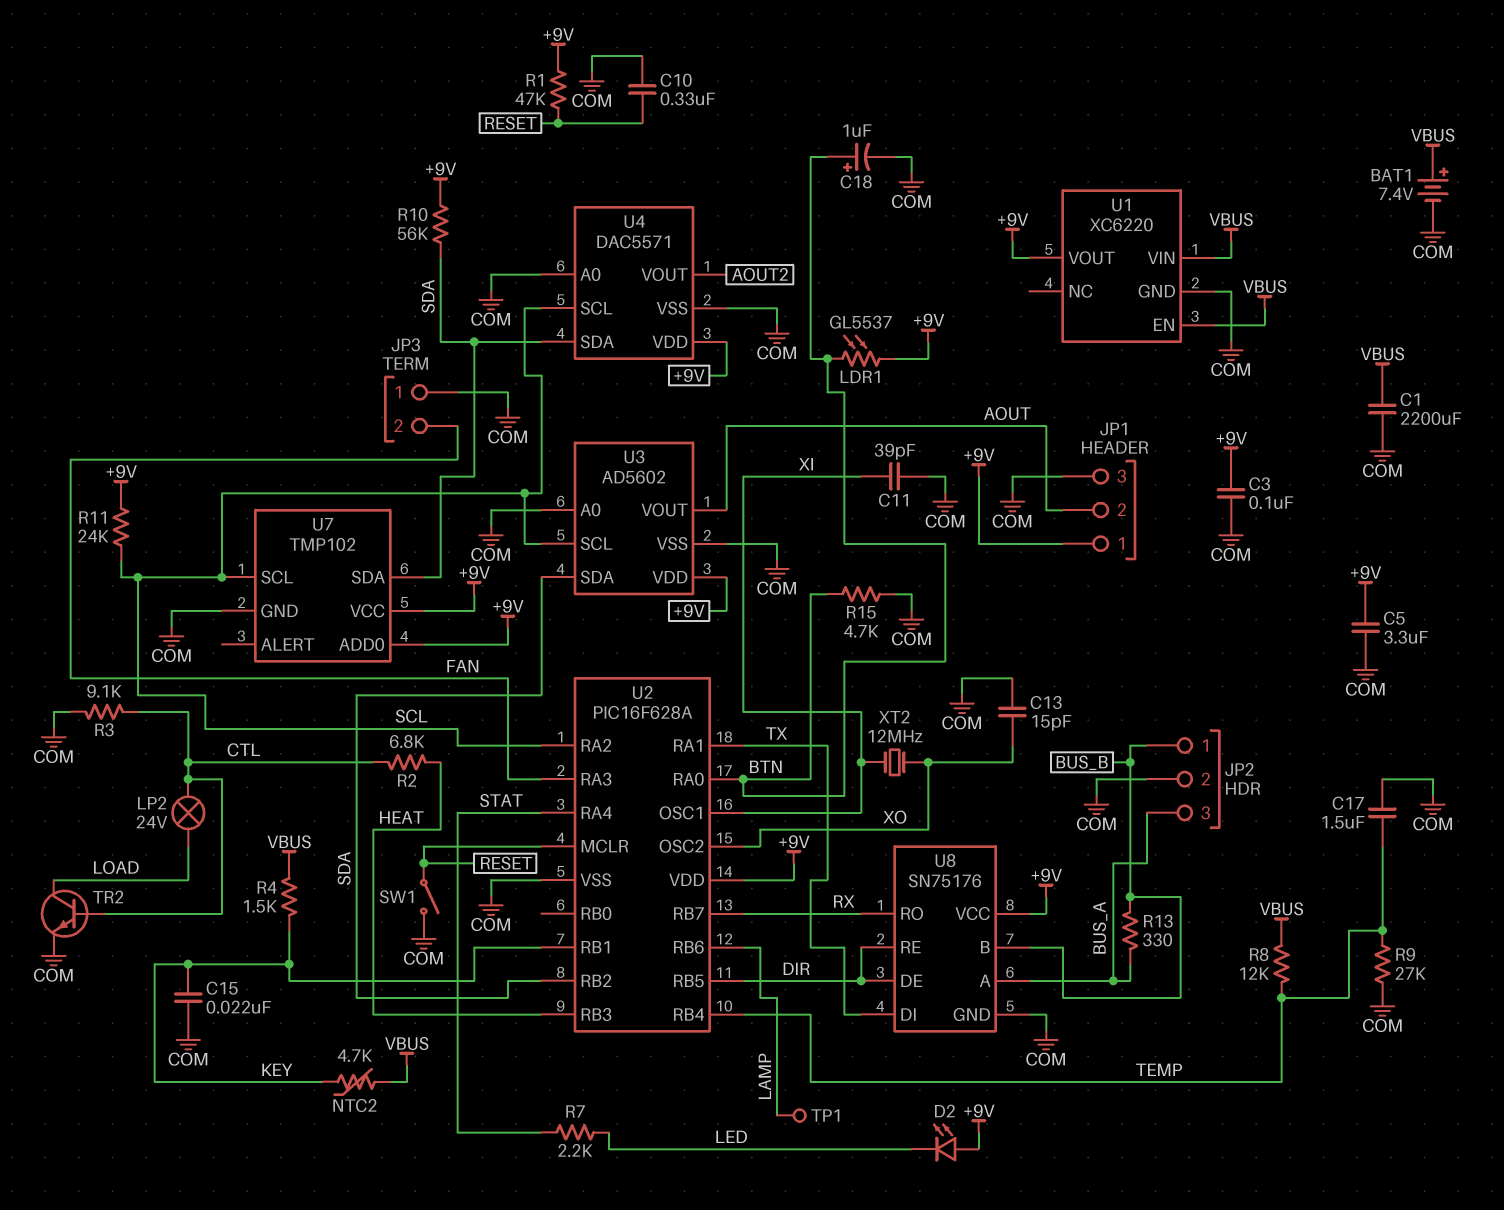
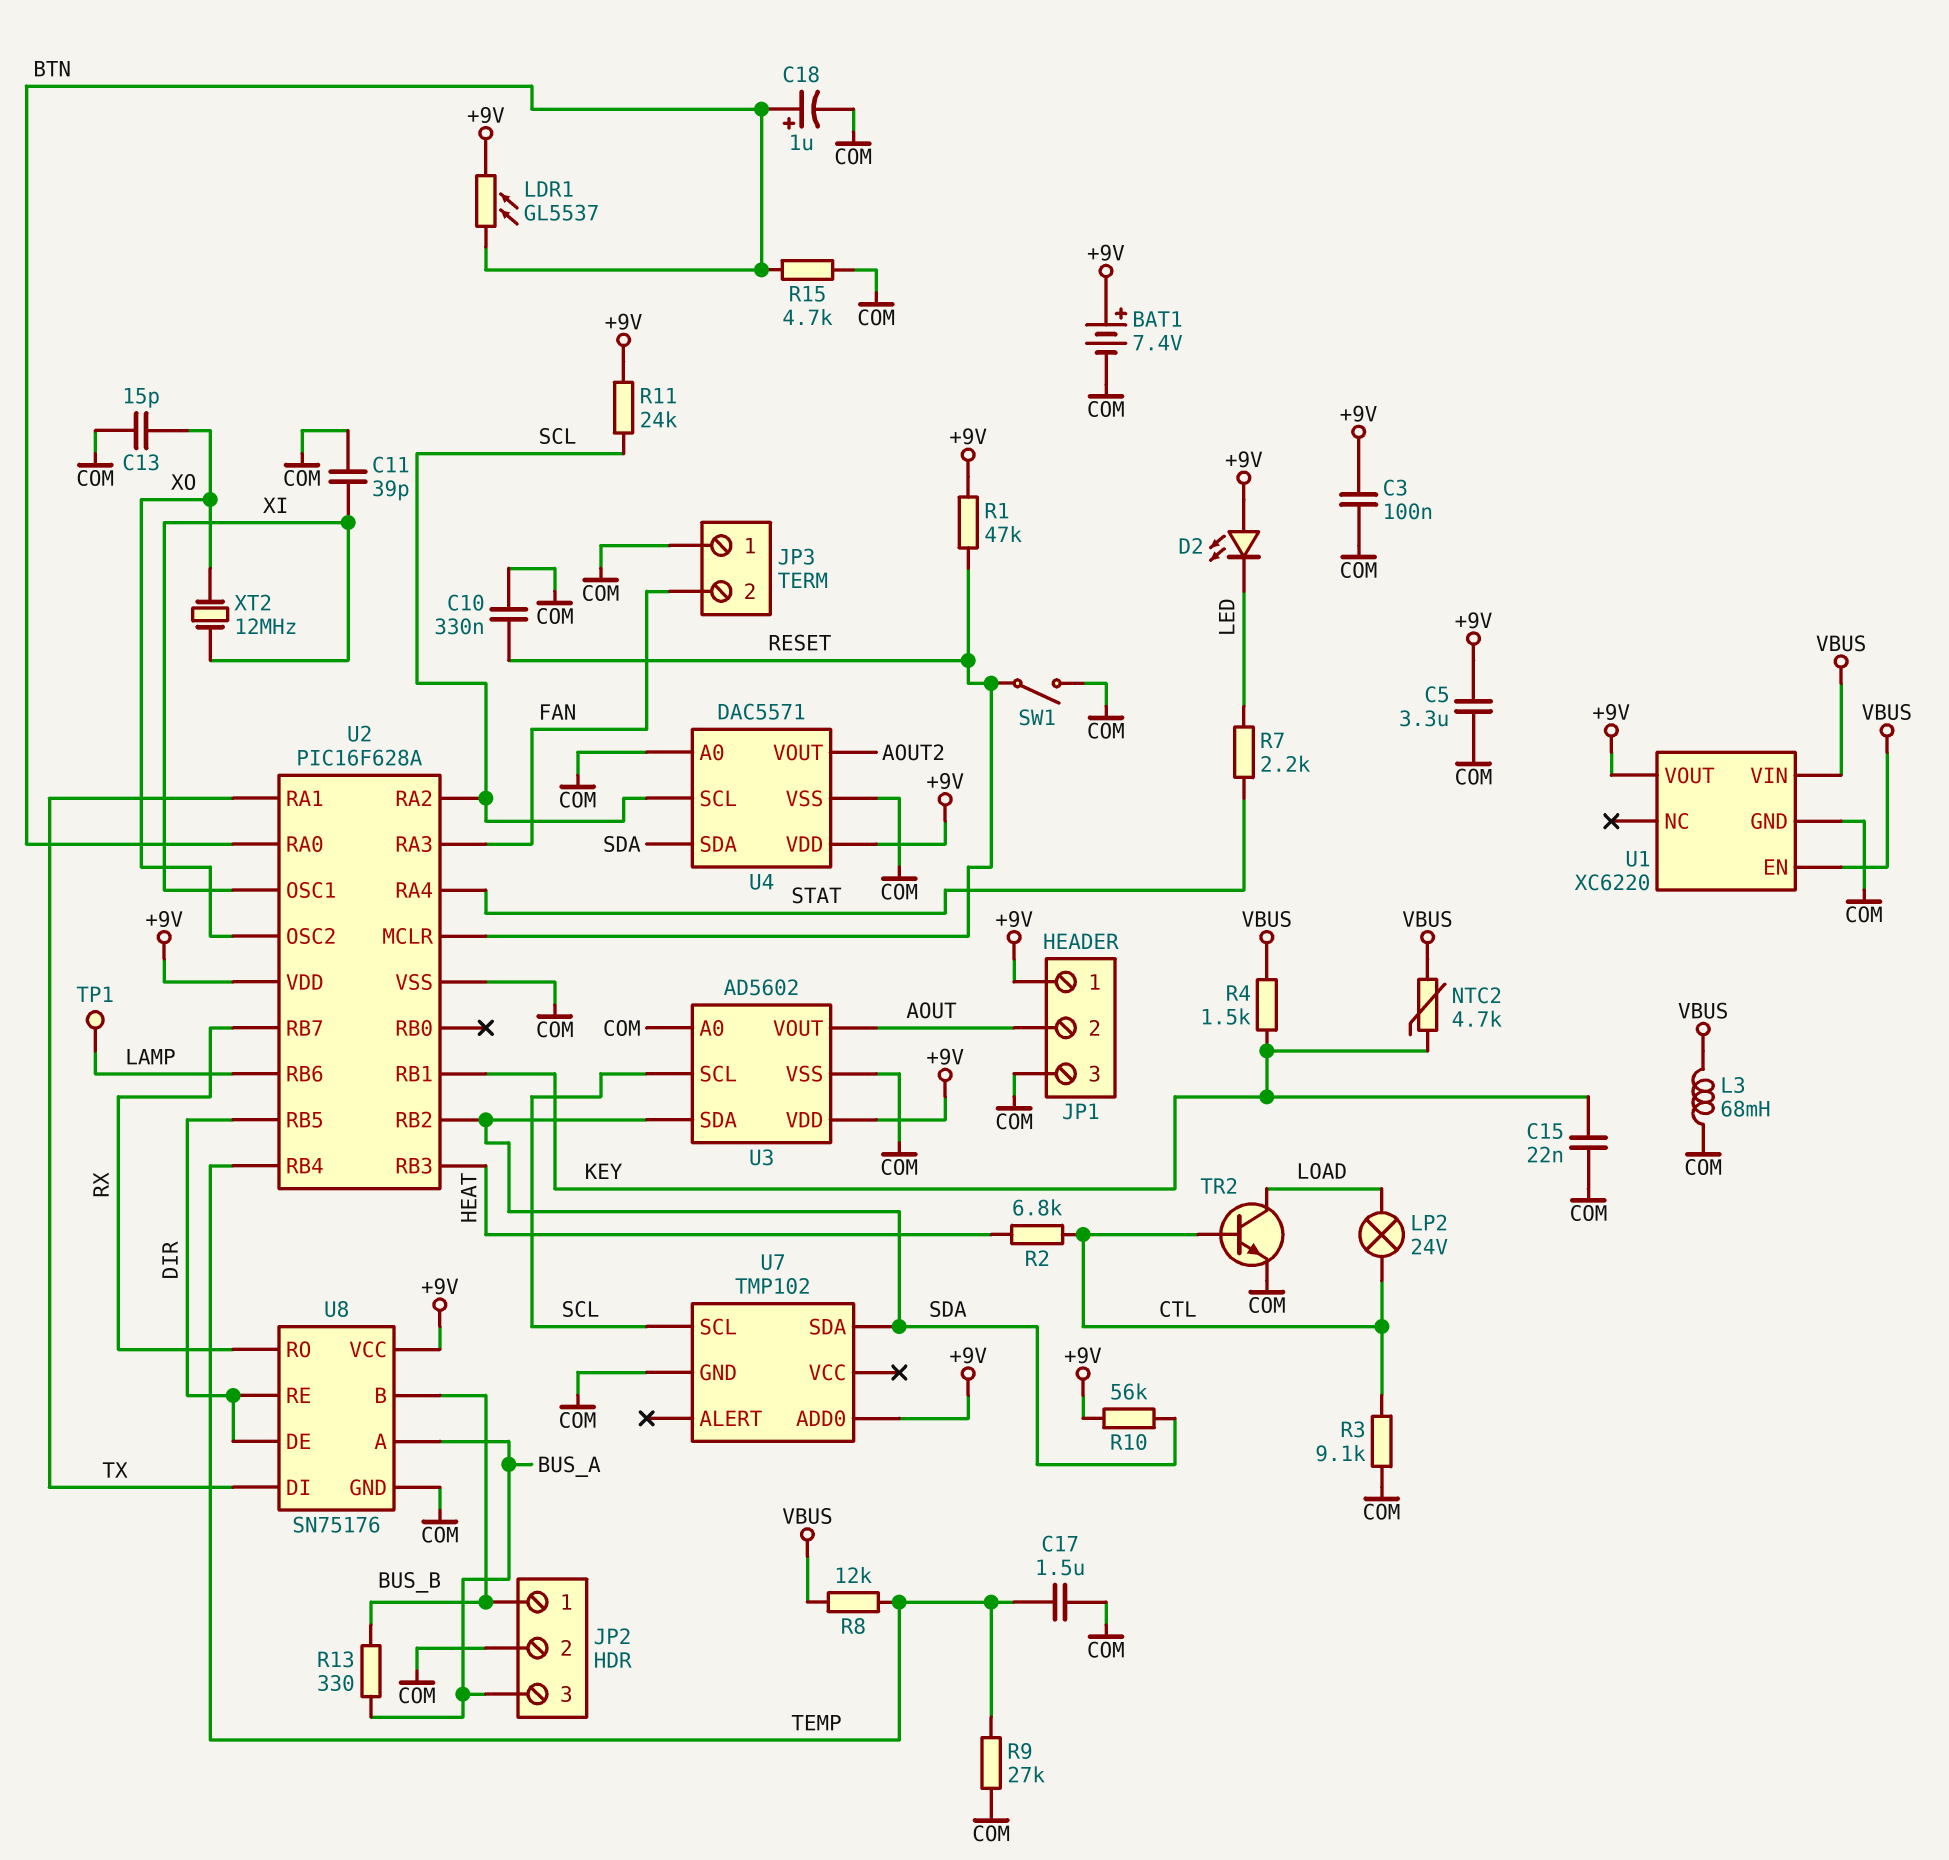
BAT1: 7.4V (plus VBUS, minus COM) -> 7.4V (plus +9V, minus COM)
C1: 2200uF (COM, VBUS) -> none
L3: none -> 68mH (COM, VBUS)
U7 pin VCC: +9V -> none

